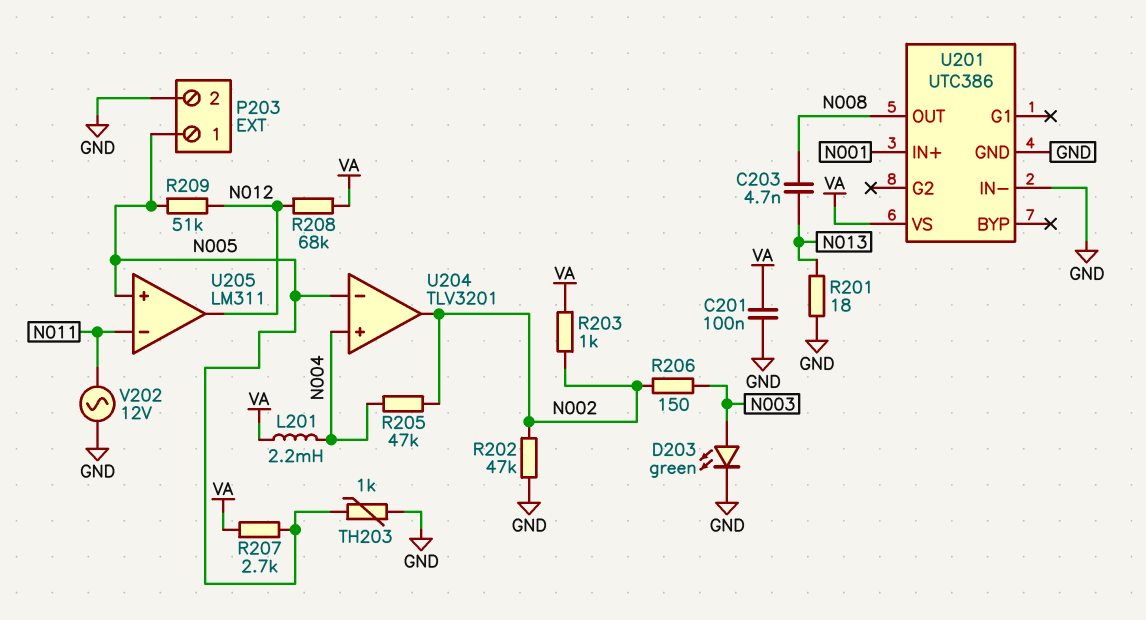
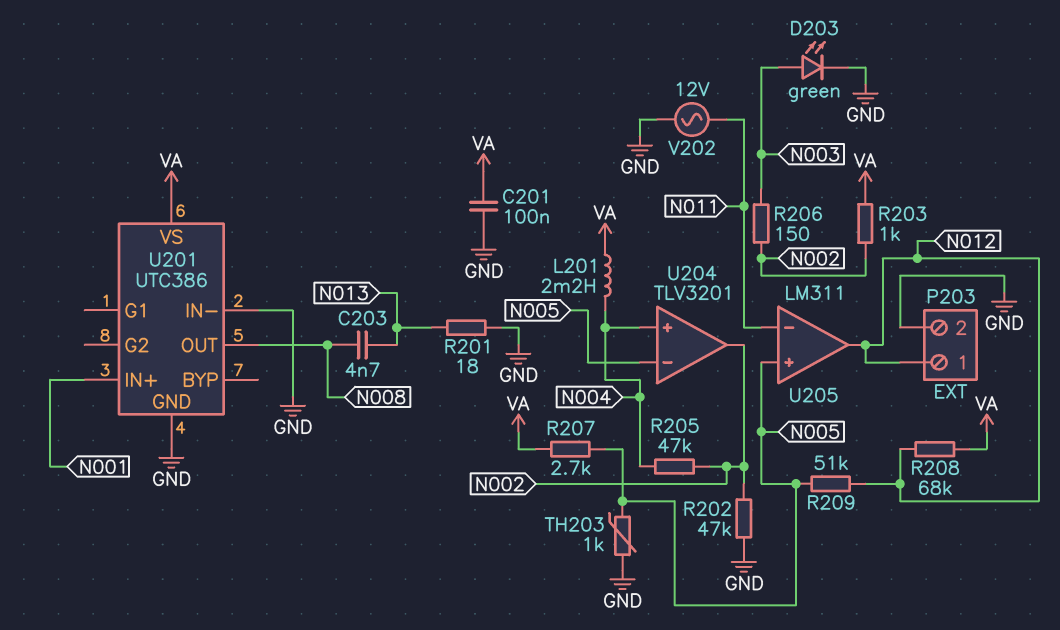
P203 pin 1: N005 -> N012

